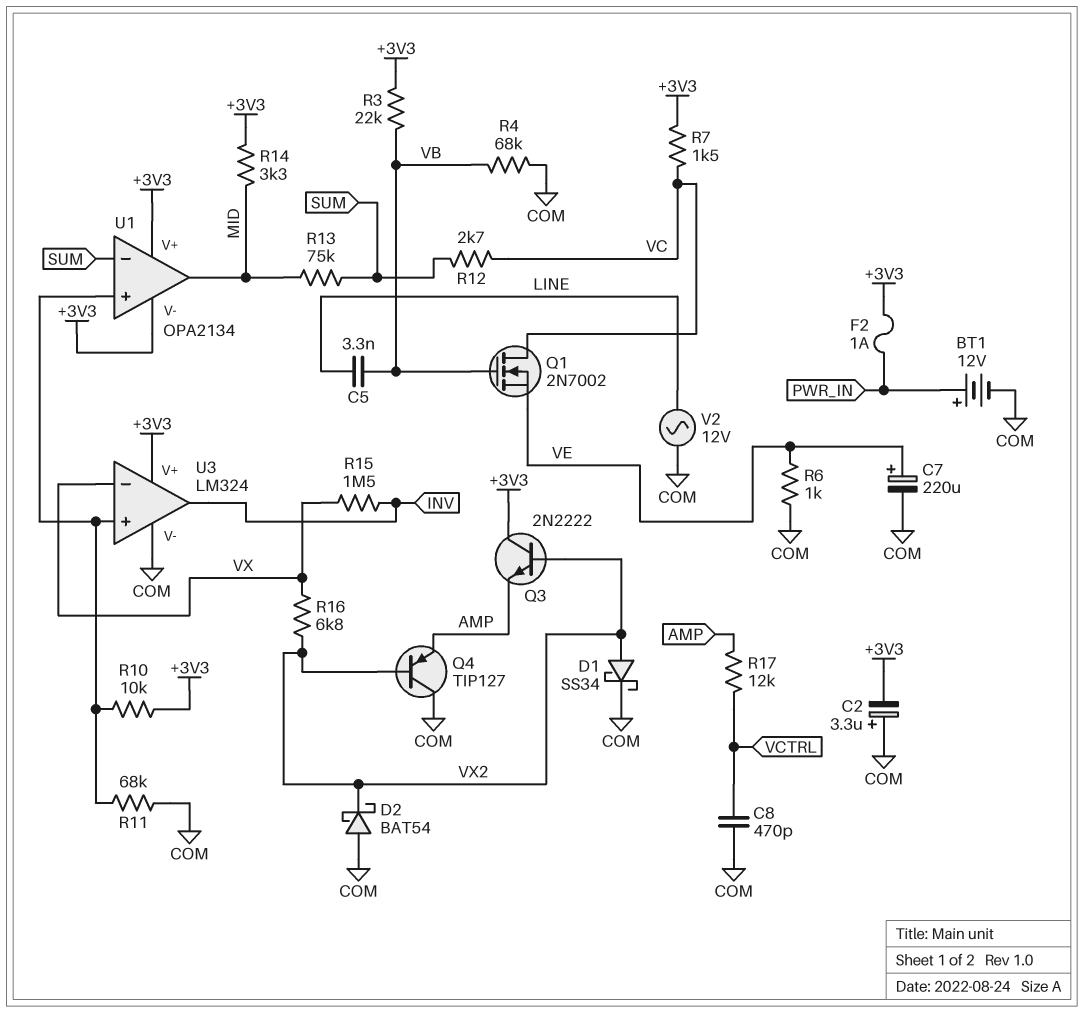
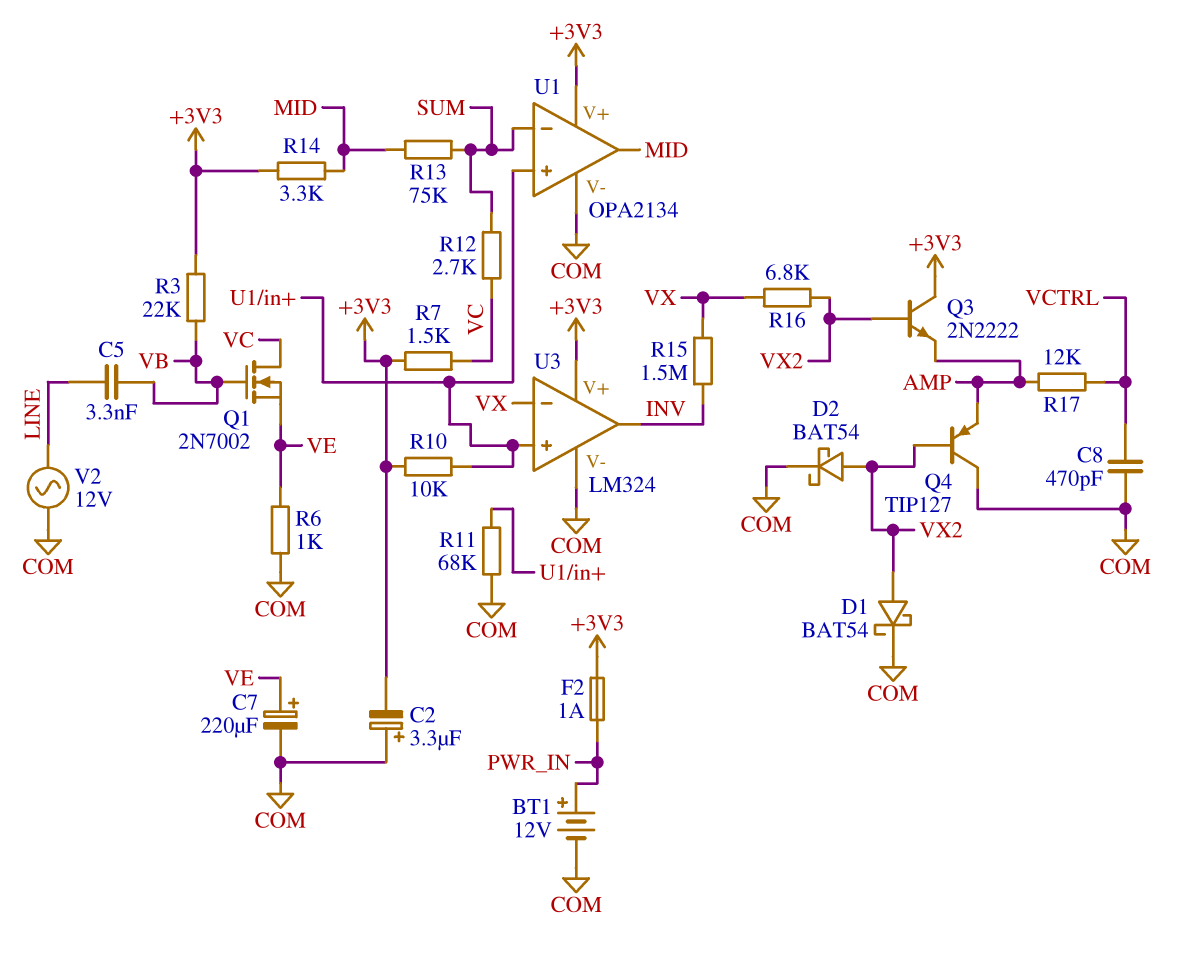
D1: schottky SS34 (A VX2, K COM) -> schottky BAT54 (A VX2, K COM)
D2: schottky BAT54 (A COM, K VX2) -> schottky BAT54 (A VX2, K COM)
R4: 68k (COM, VB) -> none
U1 pin V-: +3V3 -> COM

